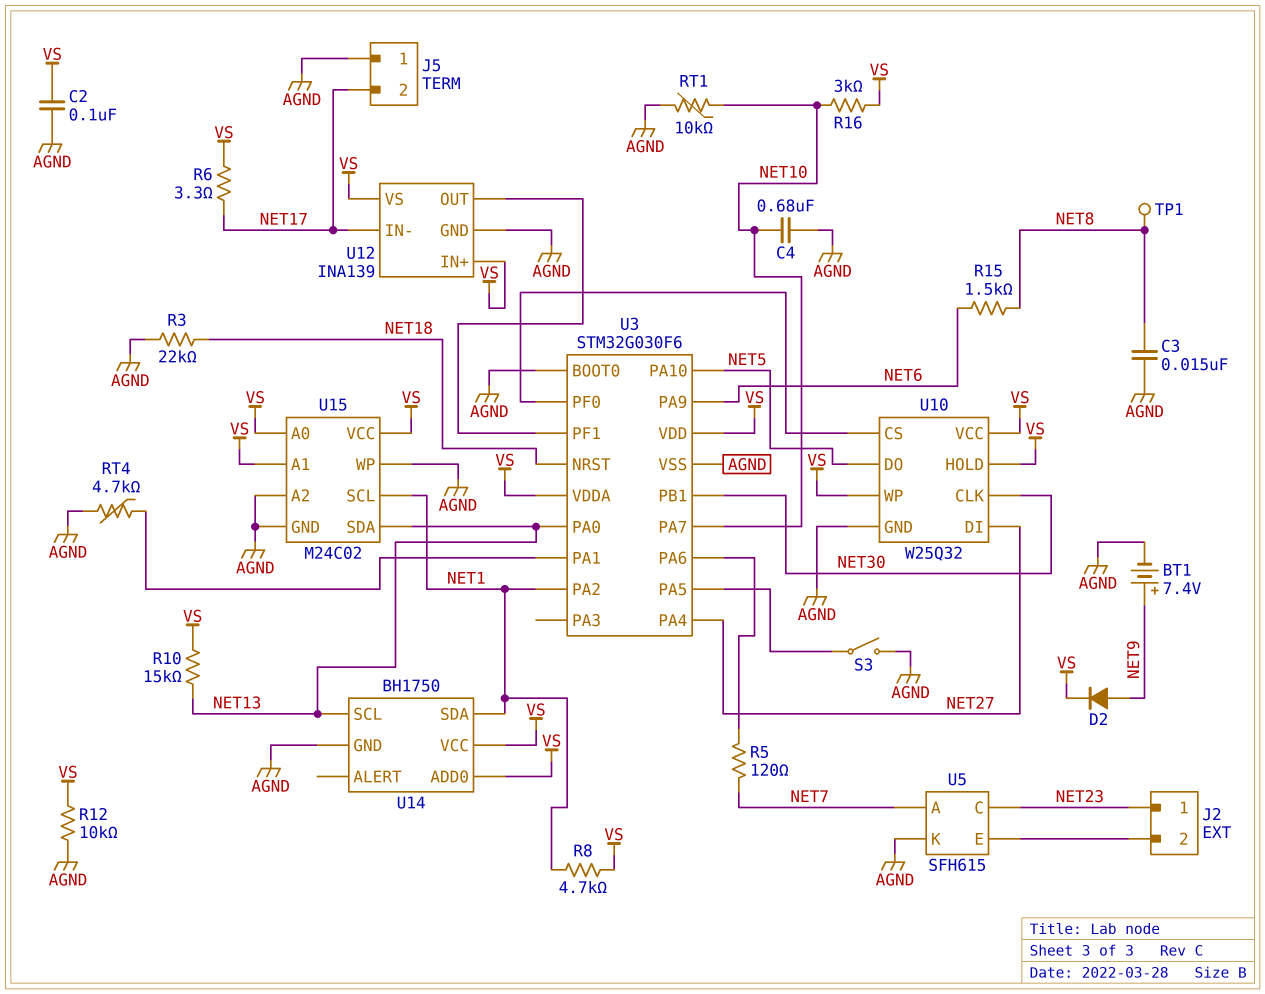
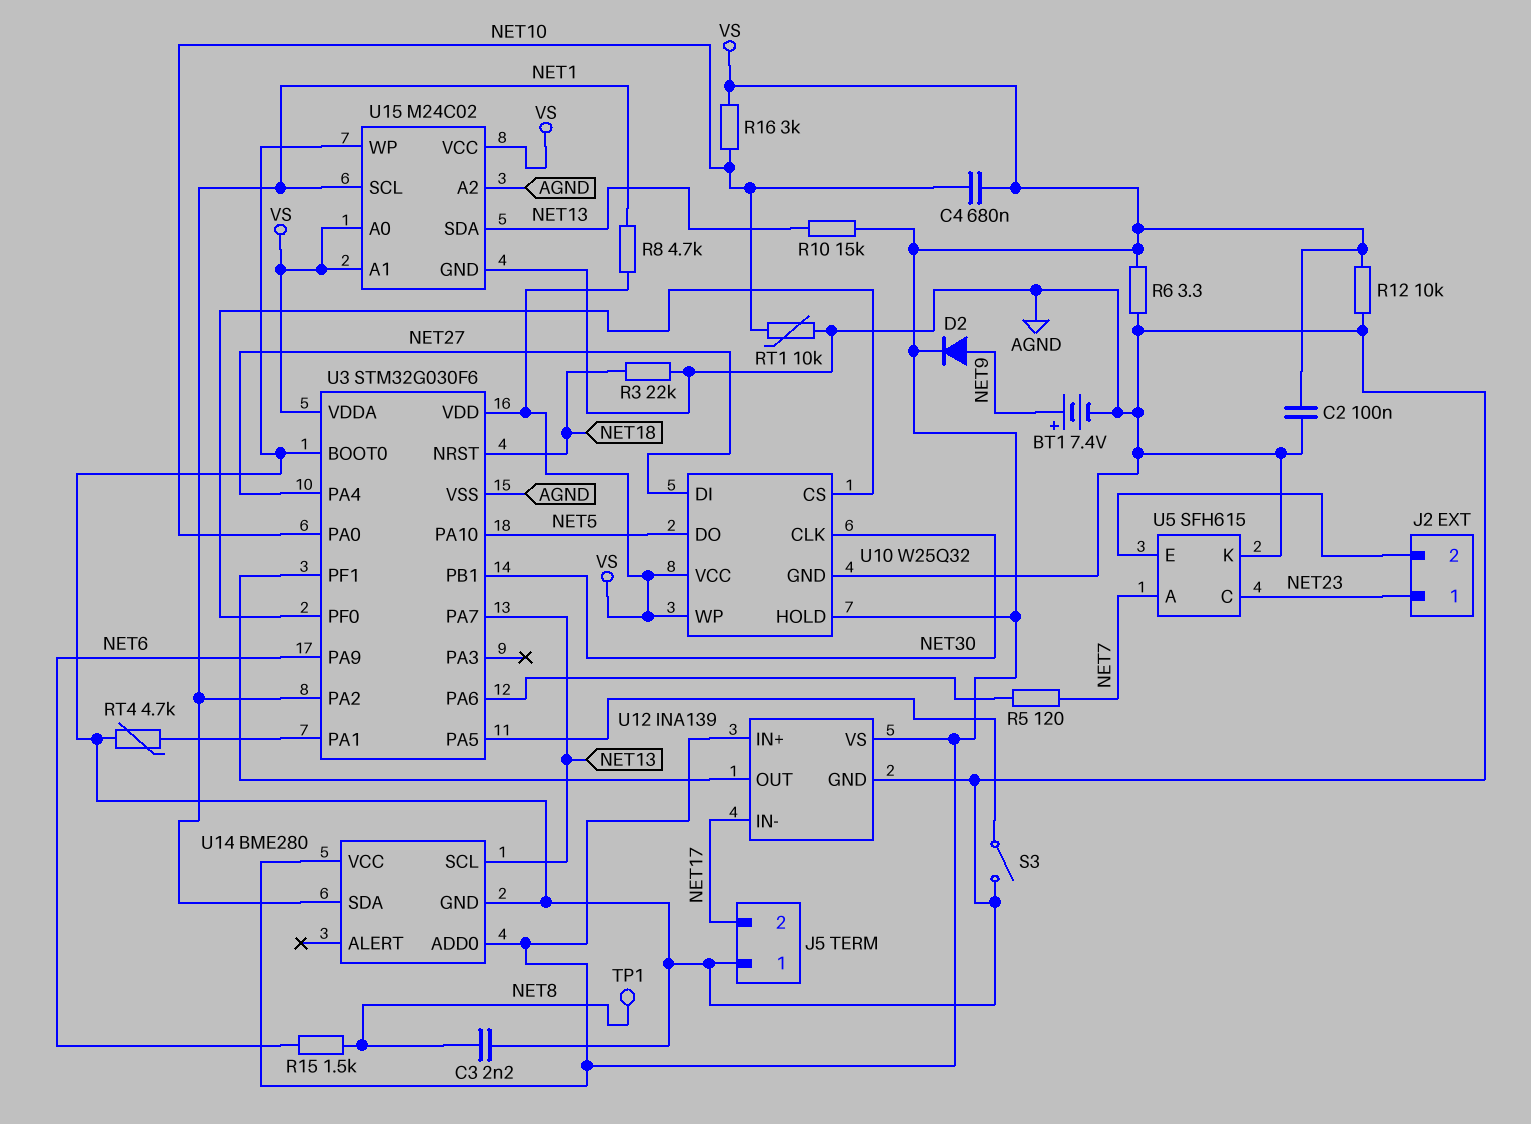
C3: 15nF (AGND, NET8) -> 2.2nF (AGND, NET8)
C4: 680nF (AGND, NET10) -> 680nF (NET10, VS)
R6: 3.3 (NET17, VS) -> 3.3 (AGND, VS)
U3 pin PA0: NET13 -> NET10
U3 pin PA7: NET10 -> NET13
U14: BH1750 -> BME280

